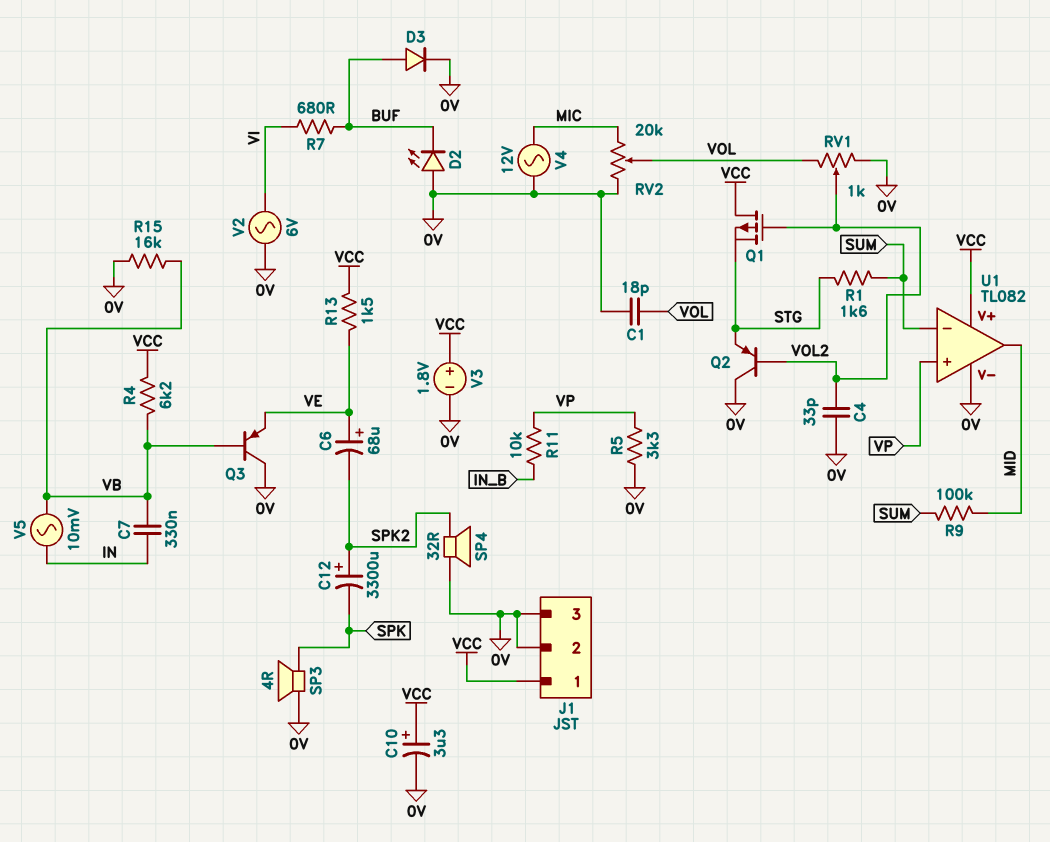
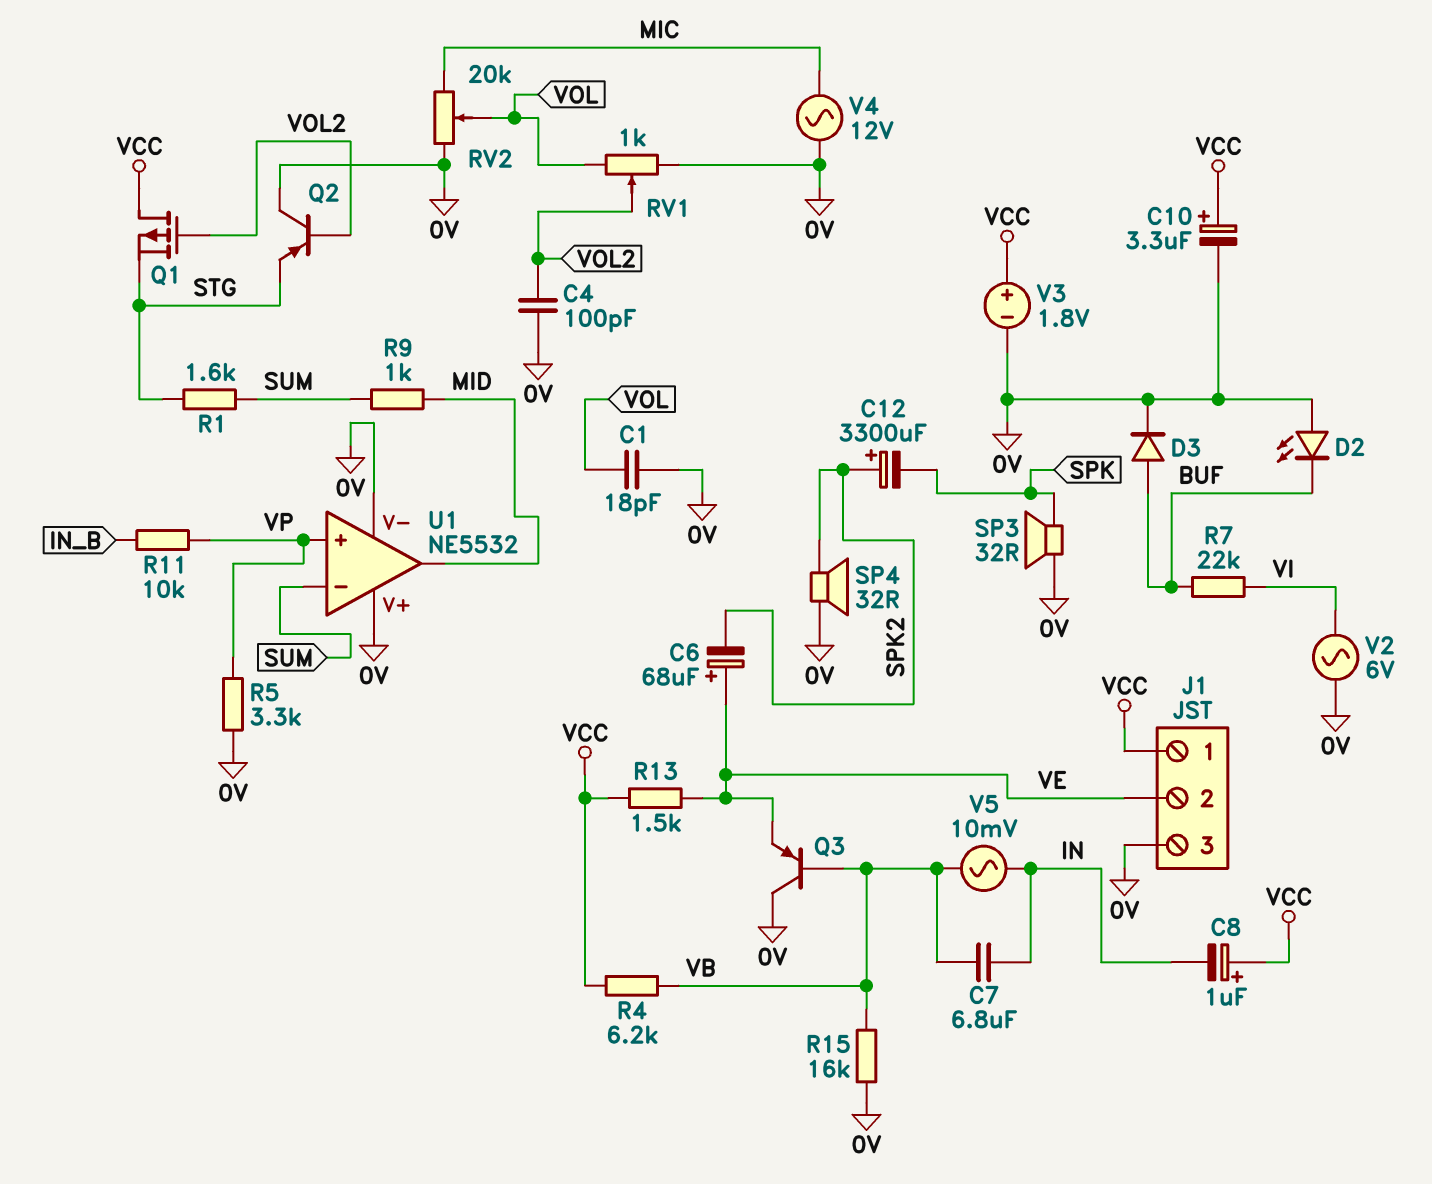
C4: 33pF (0V, VOL2) -> 100pF (0V, VOL2)
C7: 330nF (IN, VB) -> 6.8uF (IN, VB)
C8: none -> 1uF (plus VCC, minus IN)
J1 pin 2: 0V -> VE
R7: 680 (BUF, VI) -> 22k (BUF, VI)
R9: 100k (MID, SUM) -> 1k (MID, SUM)
SP3: speaker 4R (0V, SPK) -> speaker 32R (0V, SPK)
U1: TL082 -> NE5532
U1 pin V+: VCC -> 0V

